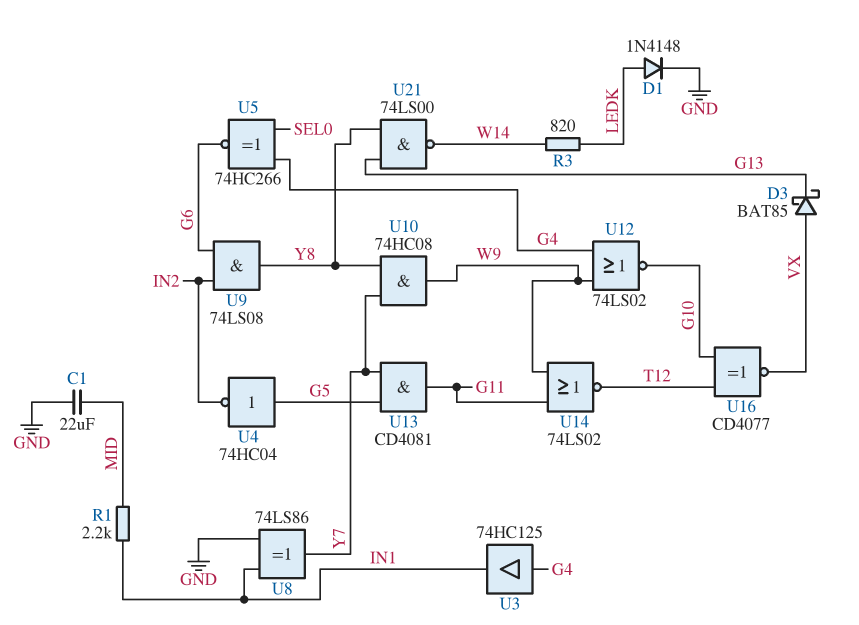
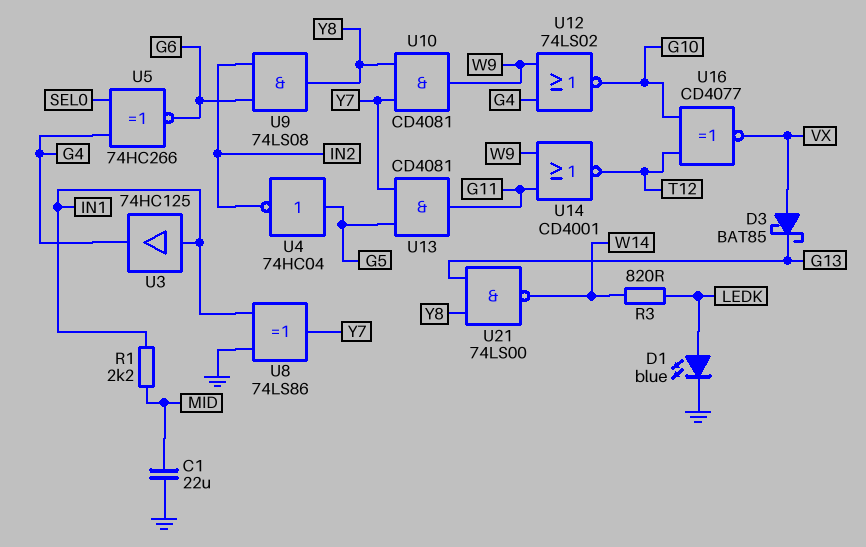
D1: diode 1N4148 (A LEDK, K GND) -> LED blue (A LEDK, K GND)
U3: buffer 74HC125 (in G4, out IN1) -> buffer 74HC125 (in IN1, out G4)
U10: AND 74HC08 (in Y7, in Y8, out W9) -> AND CD4081 (in Y7, in Y8, out W9)
U14: NOR 74LS02 (in G11, in W9, out T12) -> NOR CD4001 (in G11, in W9, out T12)

